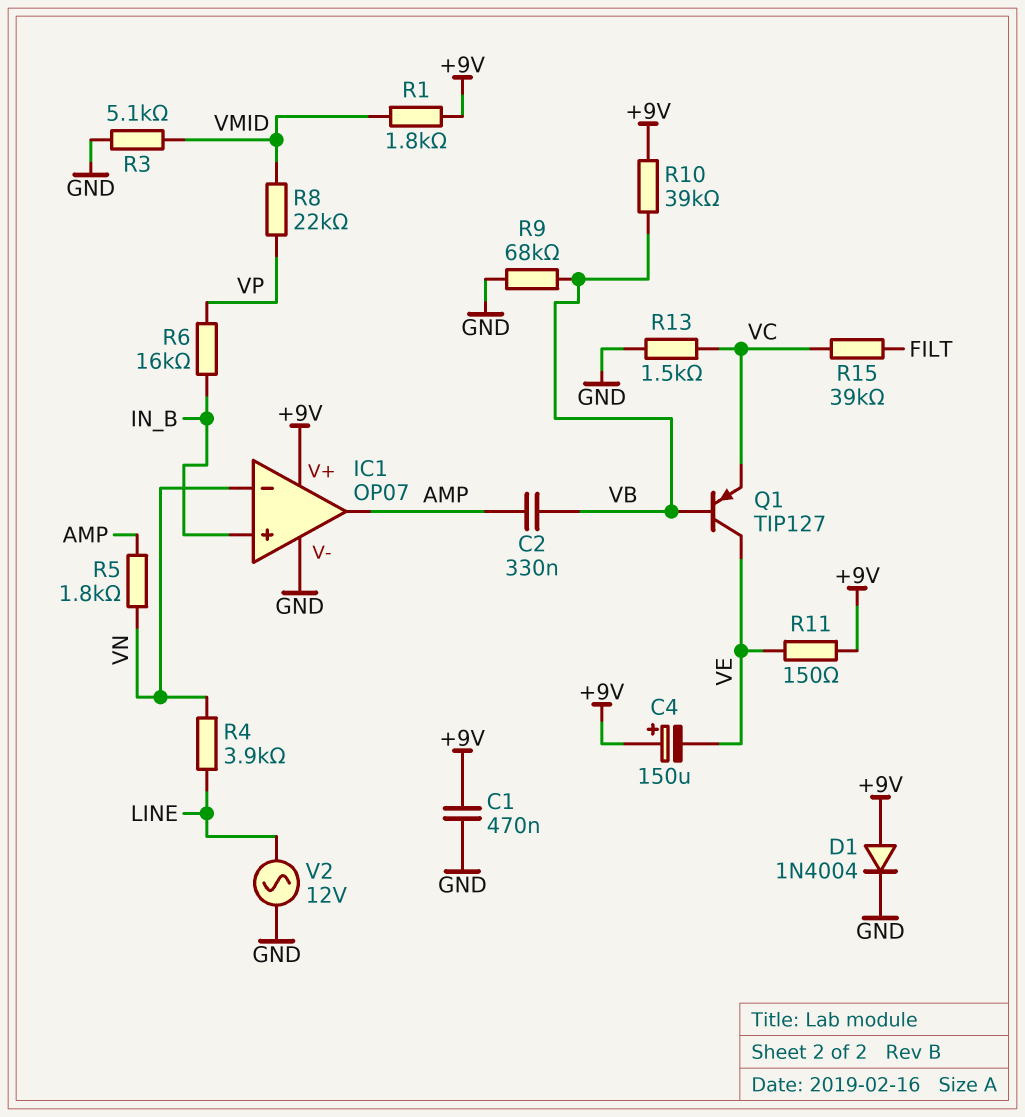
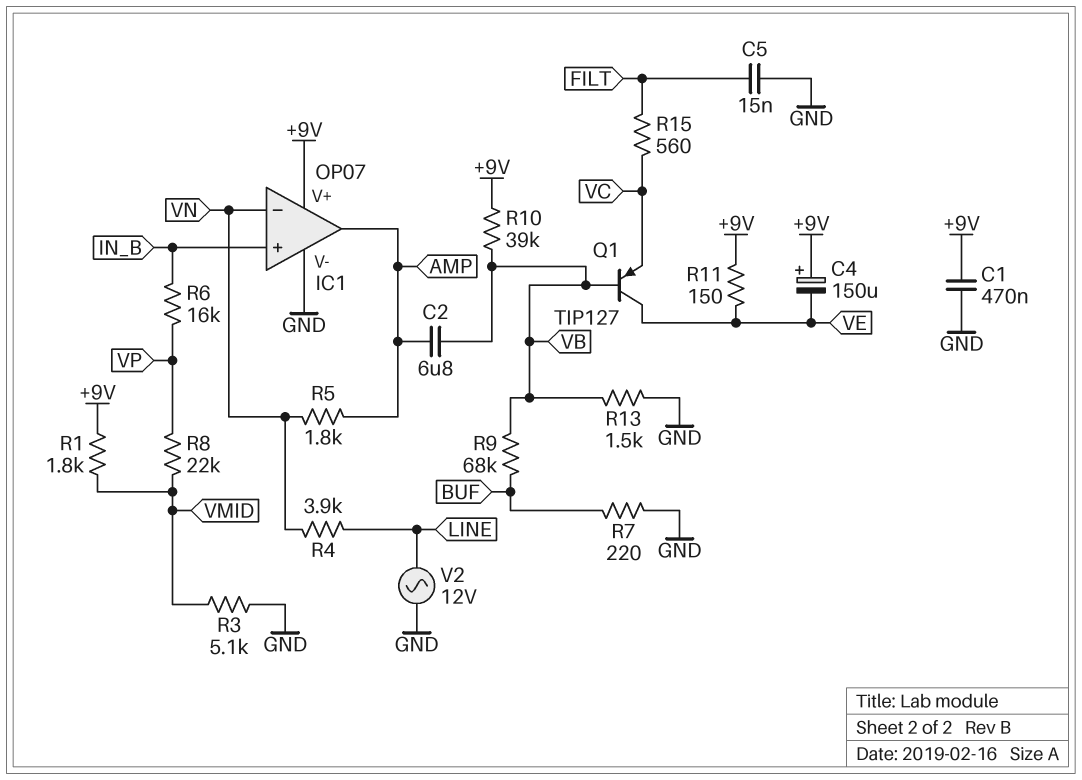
C2: 330nF (AMP, VB) -> 6.8uF (AMP, VB)
C5: none -> 15nF (FILT, GND)
D1: diode 1N4004 (A +9V, K GND) -> none
R7: none -> 220 (BUF, GND)
R9: 68k (GND, VB) -> 68k (BUF, VB)
R13: 1.5k (GND, VC) -> 1.5k (GND, VB)
R15: 39k (FILT, VC) -> 560 (FILT, VC)

